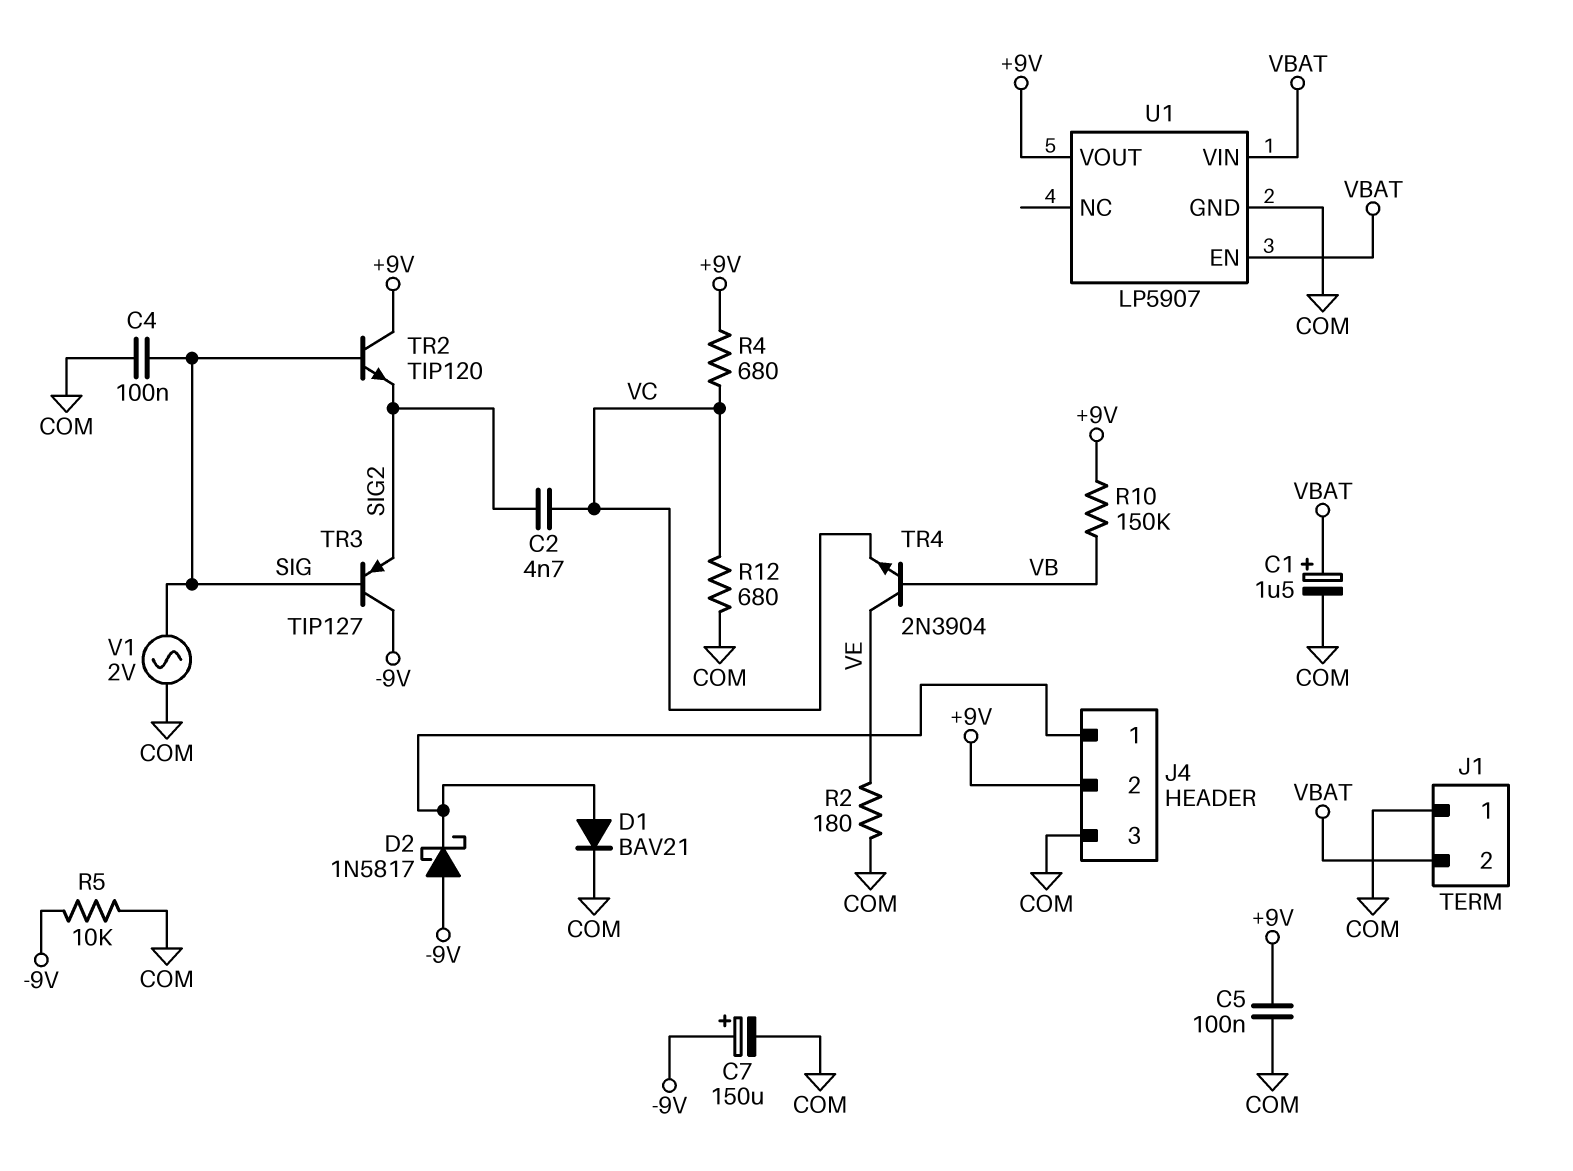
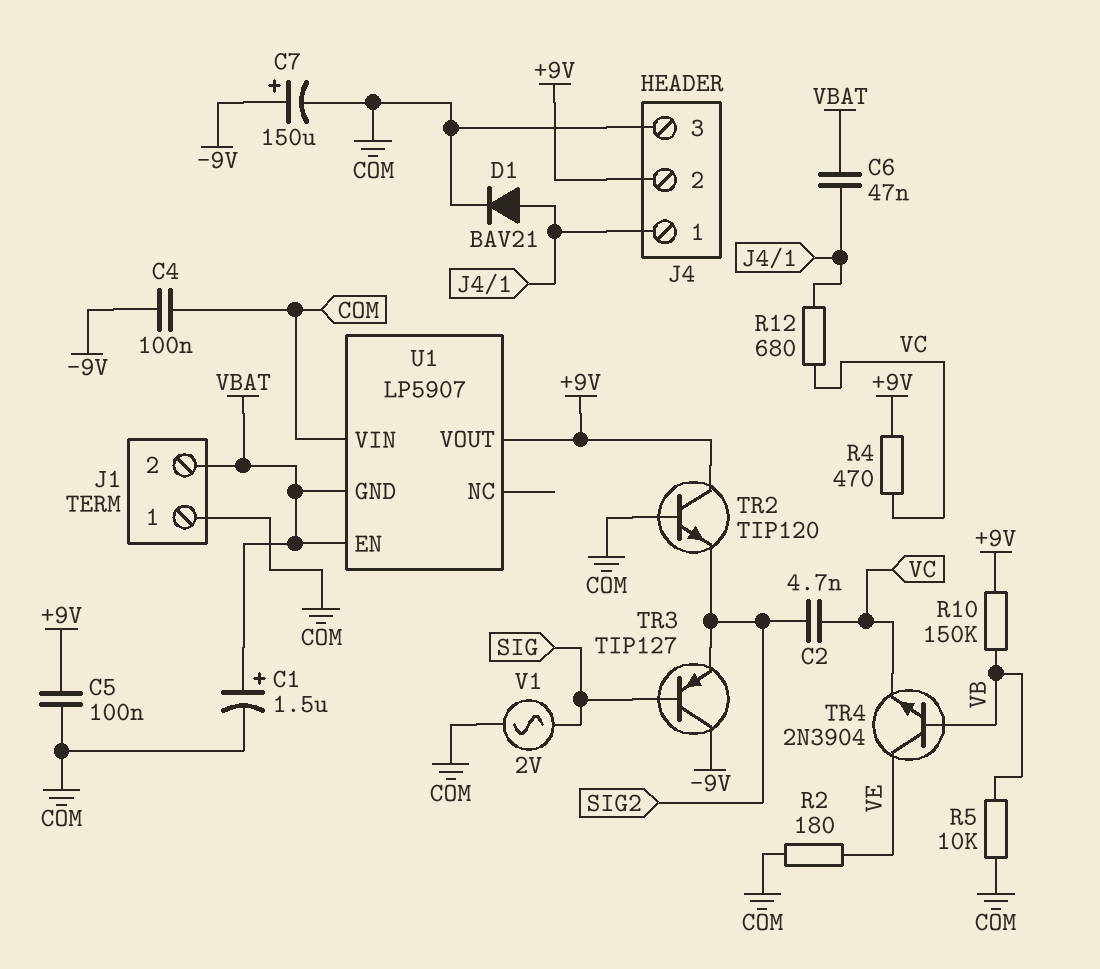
C4: 100nF (COM, SIG) -> 100nF (-9V, COM)
C6: none -> 47nF (J4/1, VBAT)
D2: schottky 1N5817 (A -9V, K J4/1) -> none
R4: 680 (+9V, VC) -> 470 (+9V, VC)
R5: 10k (-9V, COM) -> 10k (COM, VB)
R12: 680 (COM, VC) -> 680 (J4/1, VC)
TR2: NPN TIP120 (B SIG, C +9V, E SIG2) -> NPN TIP120 (B COM, C +9V, E SIG2)
U1 pin GND: COM -> VBAT
U1 pin VIN: VBAT -> COM

